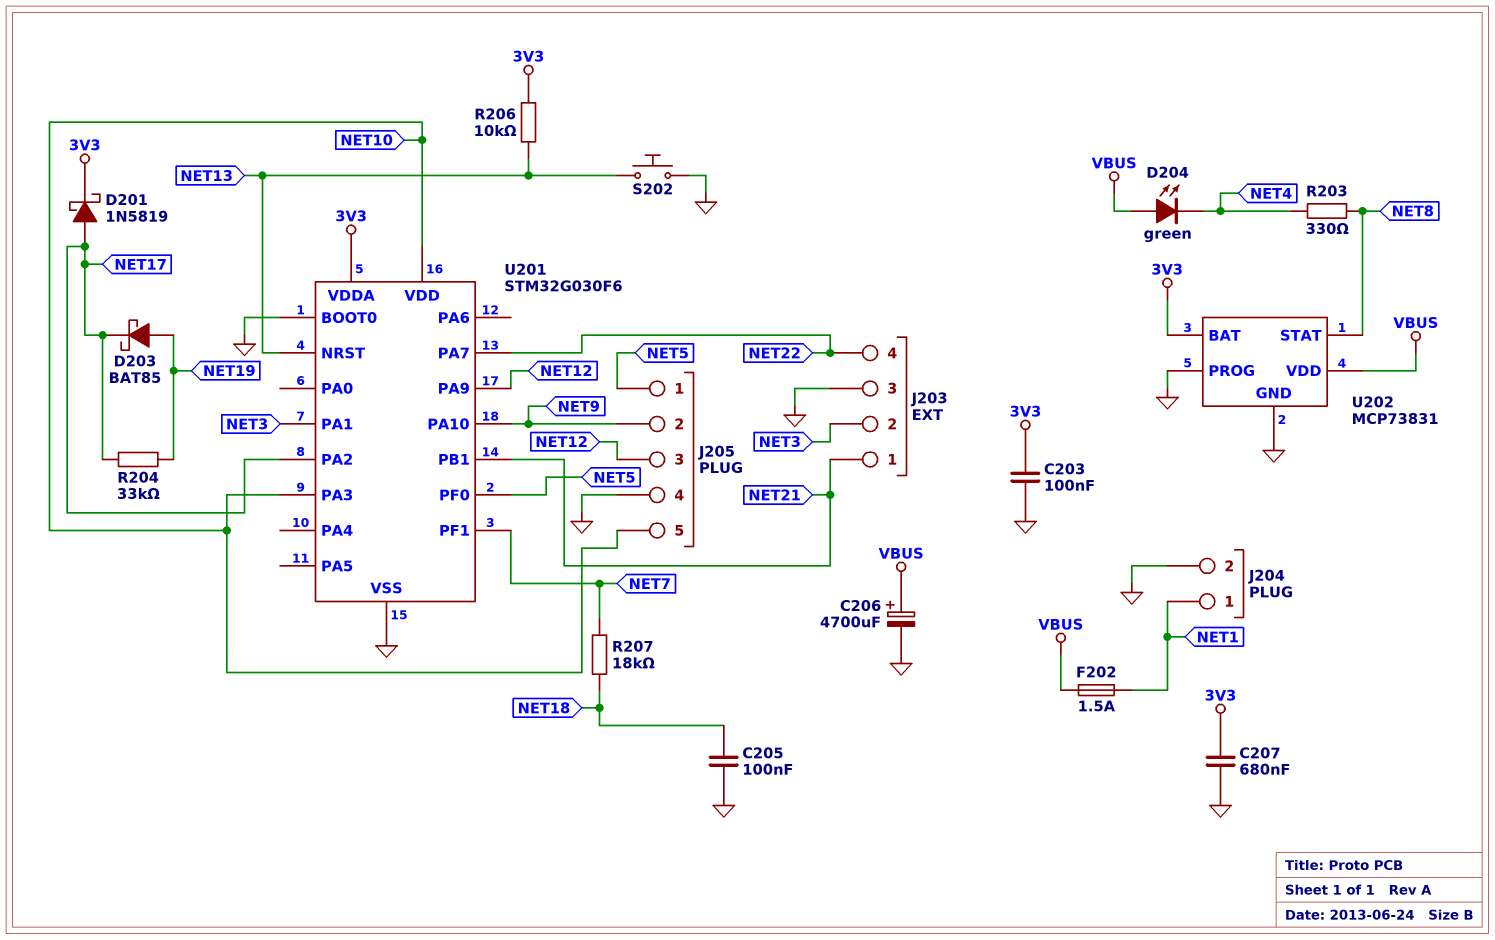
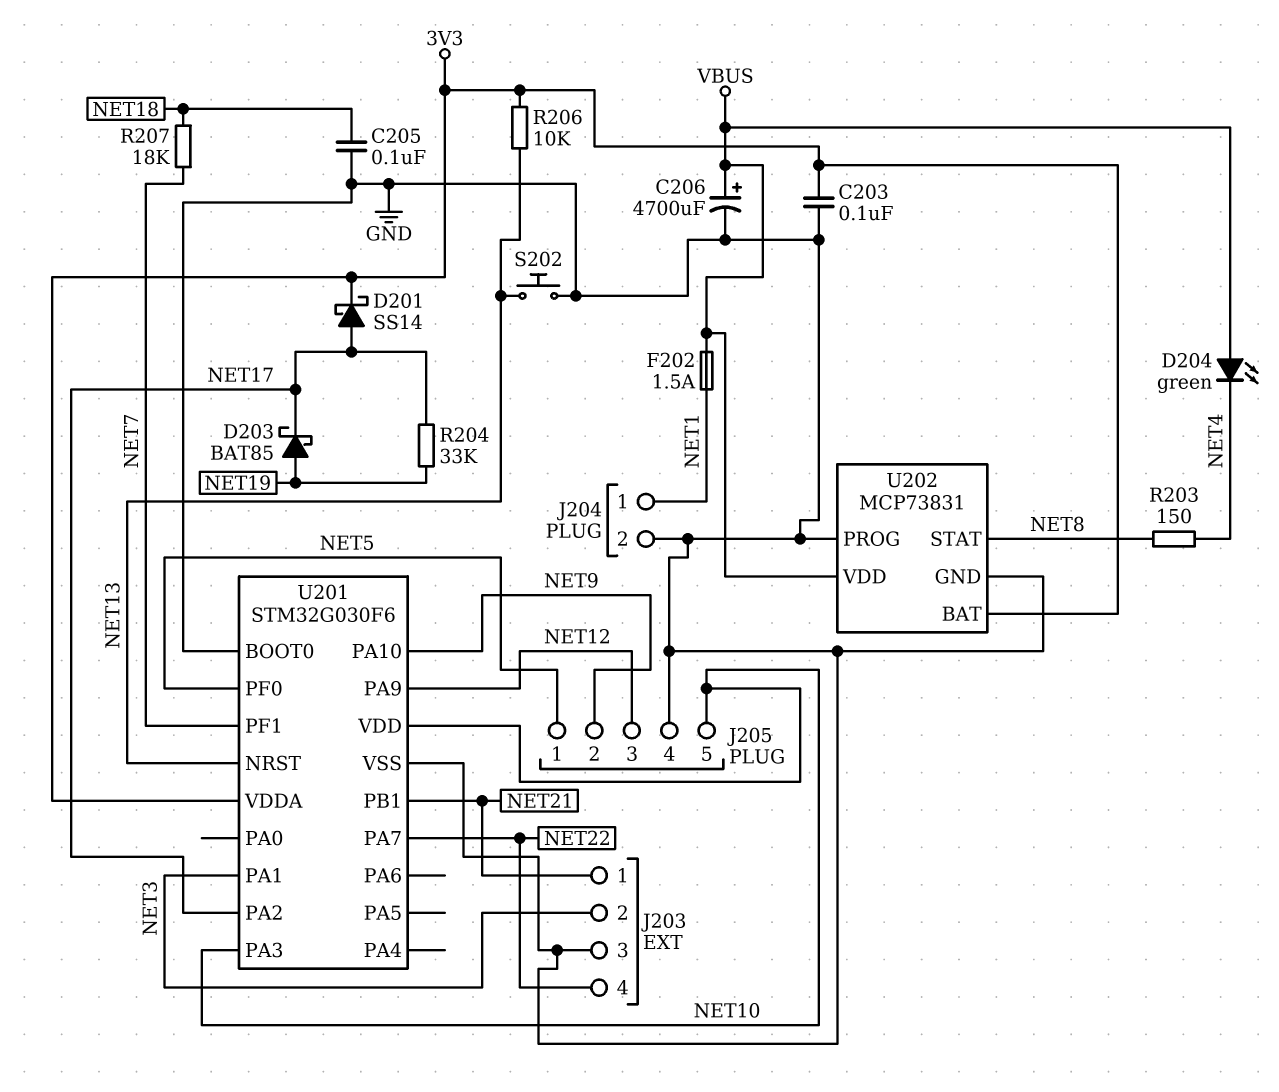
C207: 680nF (3V3, GND) -> none
D201: schottky 1N5819 (A NET17, K 3V3) -> schottky SS14 (A NET17, K 3V3)
R203: 330 (NET4, NET8) -> 150 (NET4, NET8)

